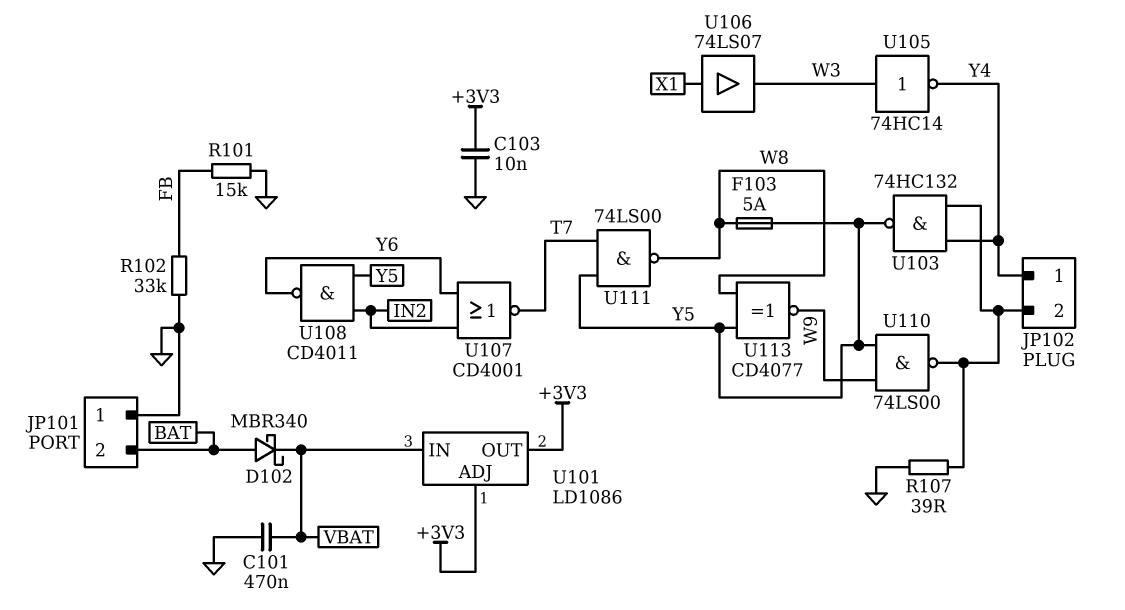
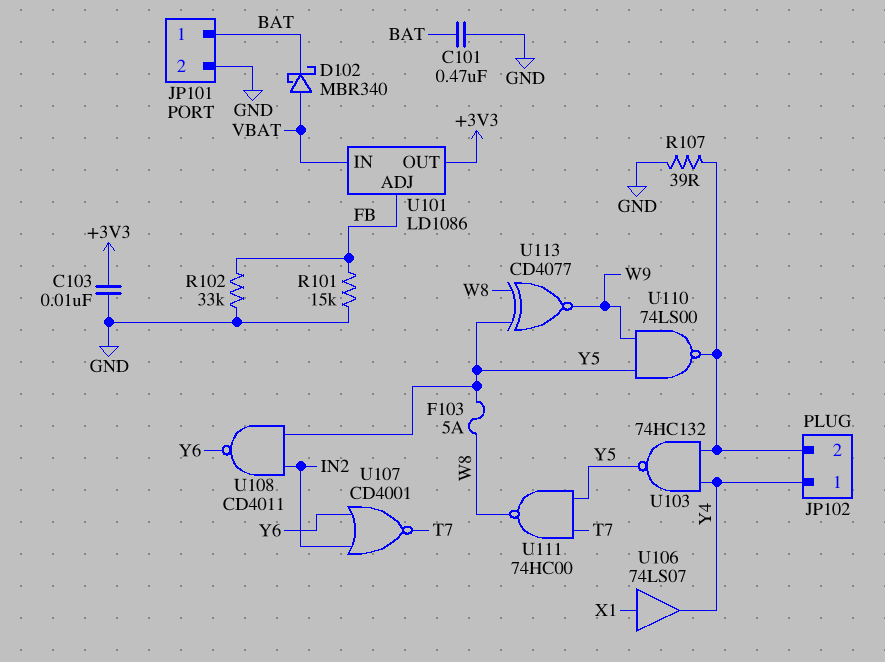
C101: 470nF (GND, VBAT) -> 470nF (BAT, GND)
D102: schottky MBR340 (A BAT, K VBAT) -> schottky MBR340 (A VBAT, K BAT)
JP101 pin 1: GND -> BAT
JP101 pin 2: BAT -> GND
U101 pin ADJ: +3V3 -> FB
U105: NOT 74HC14 (in W3, out Y4) -> none
U106: buffer 74LS07 (in X1, out W3) -> buffer 74LS07 (in X1, out Y4)
U111: NAND 74LS00 (in T7, in Y5, out W8) -> NAND 74HC00 (in T7, in Y5, out W8)

